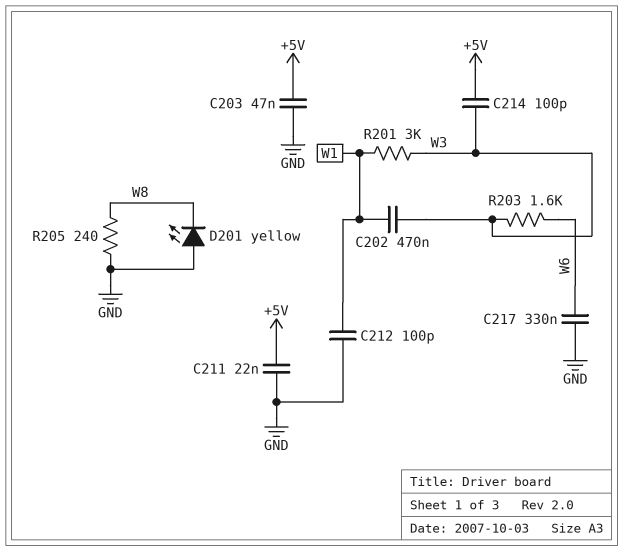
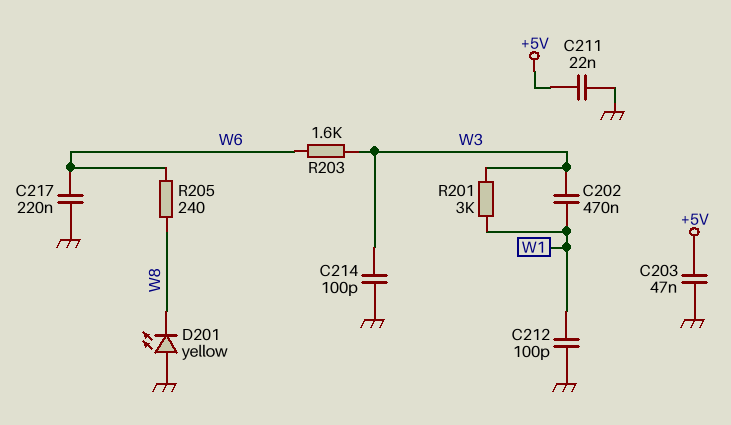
C214: 100pF (+5V, W3) -> 100pF (GND, W3)
C217: 330nF (GND, W6) -> 220nF (GND, W6)
R205: 240 (GND, W8) -> 240 (W6, W8)

